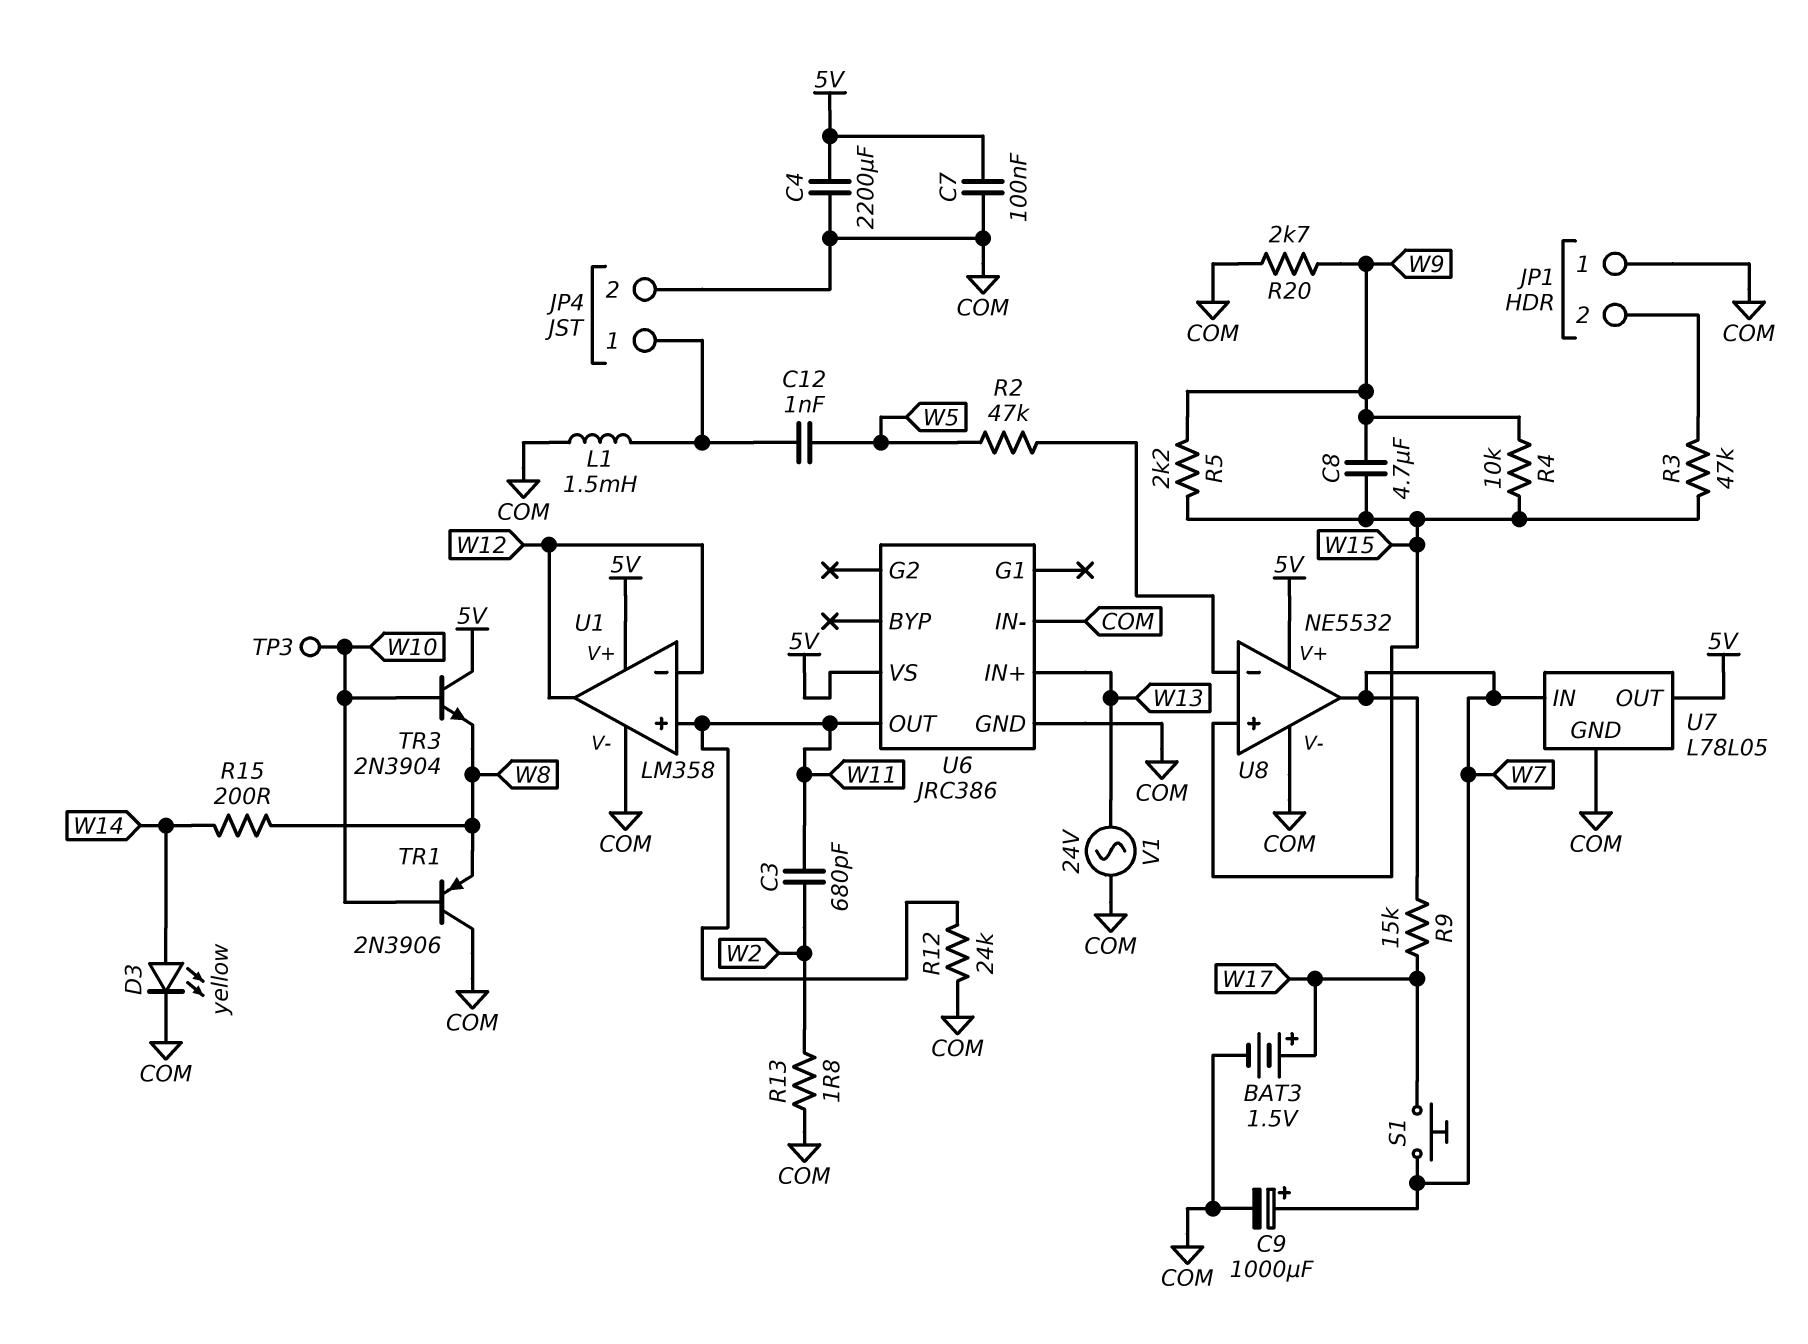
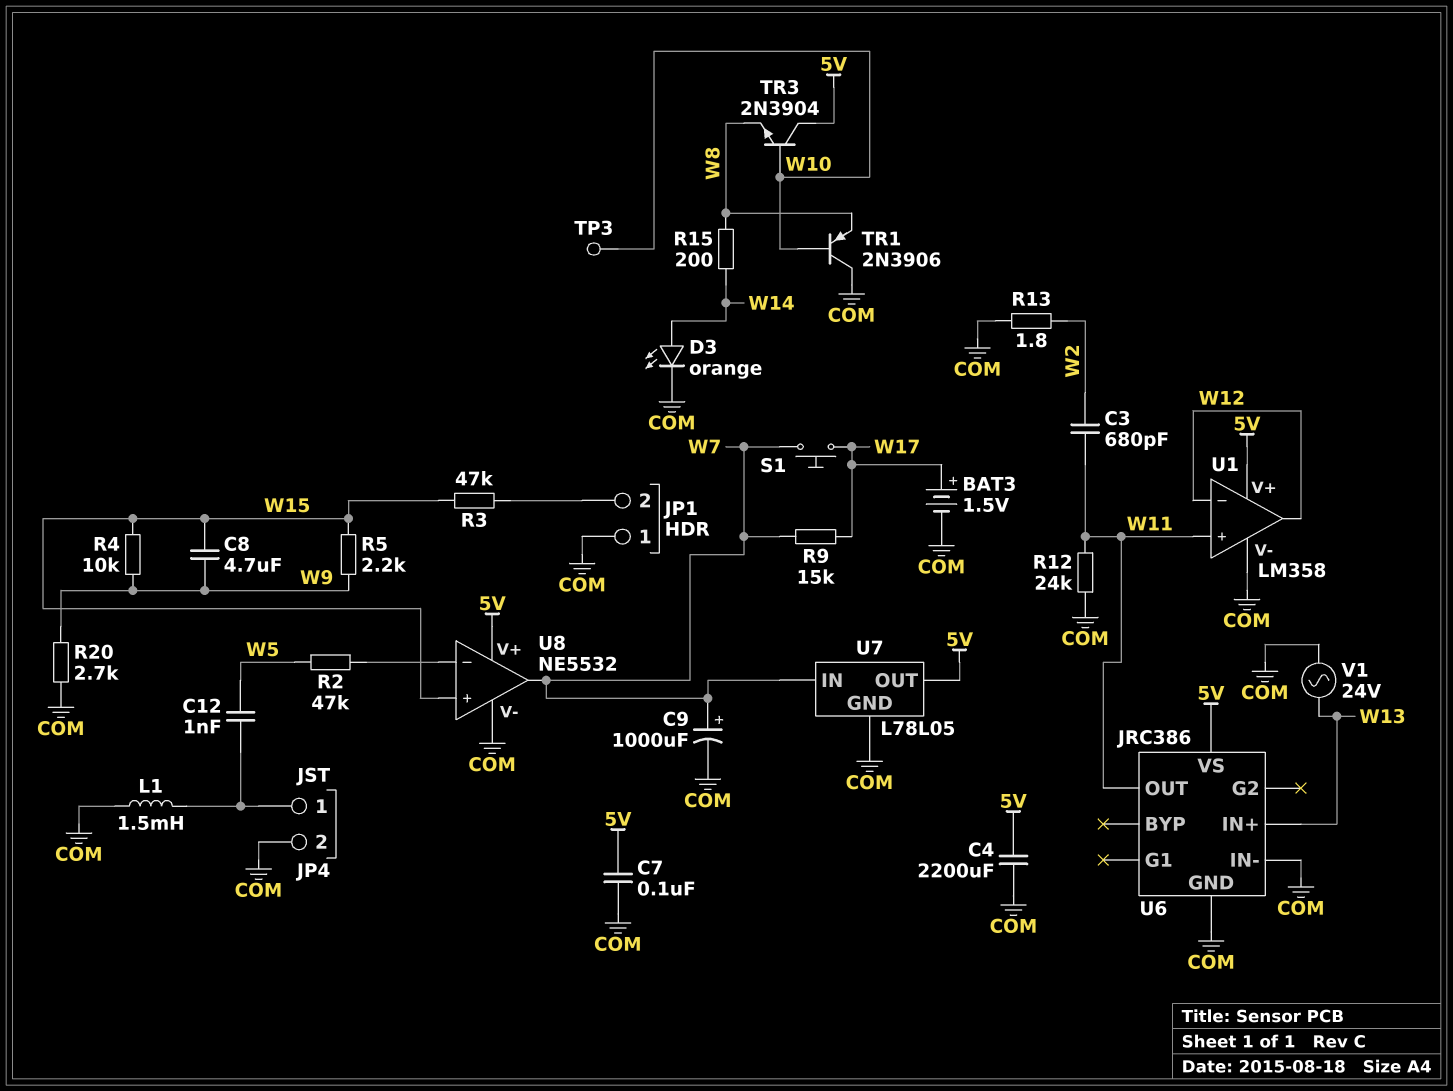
D3: LED yellow (A W14, K COM) -> LED orange (A W14, K COM)

